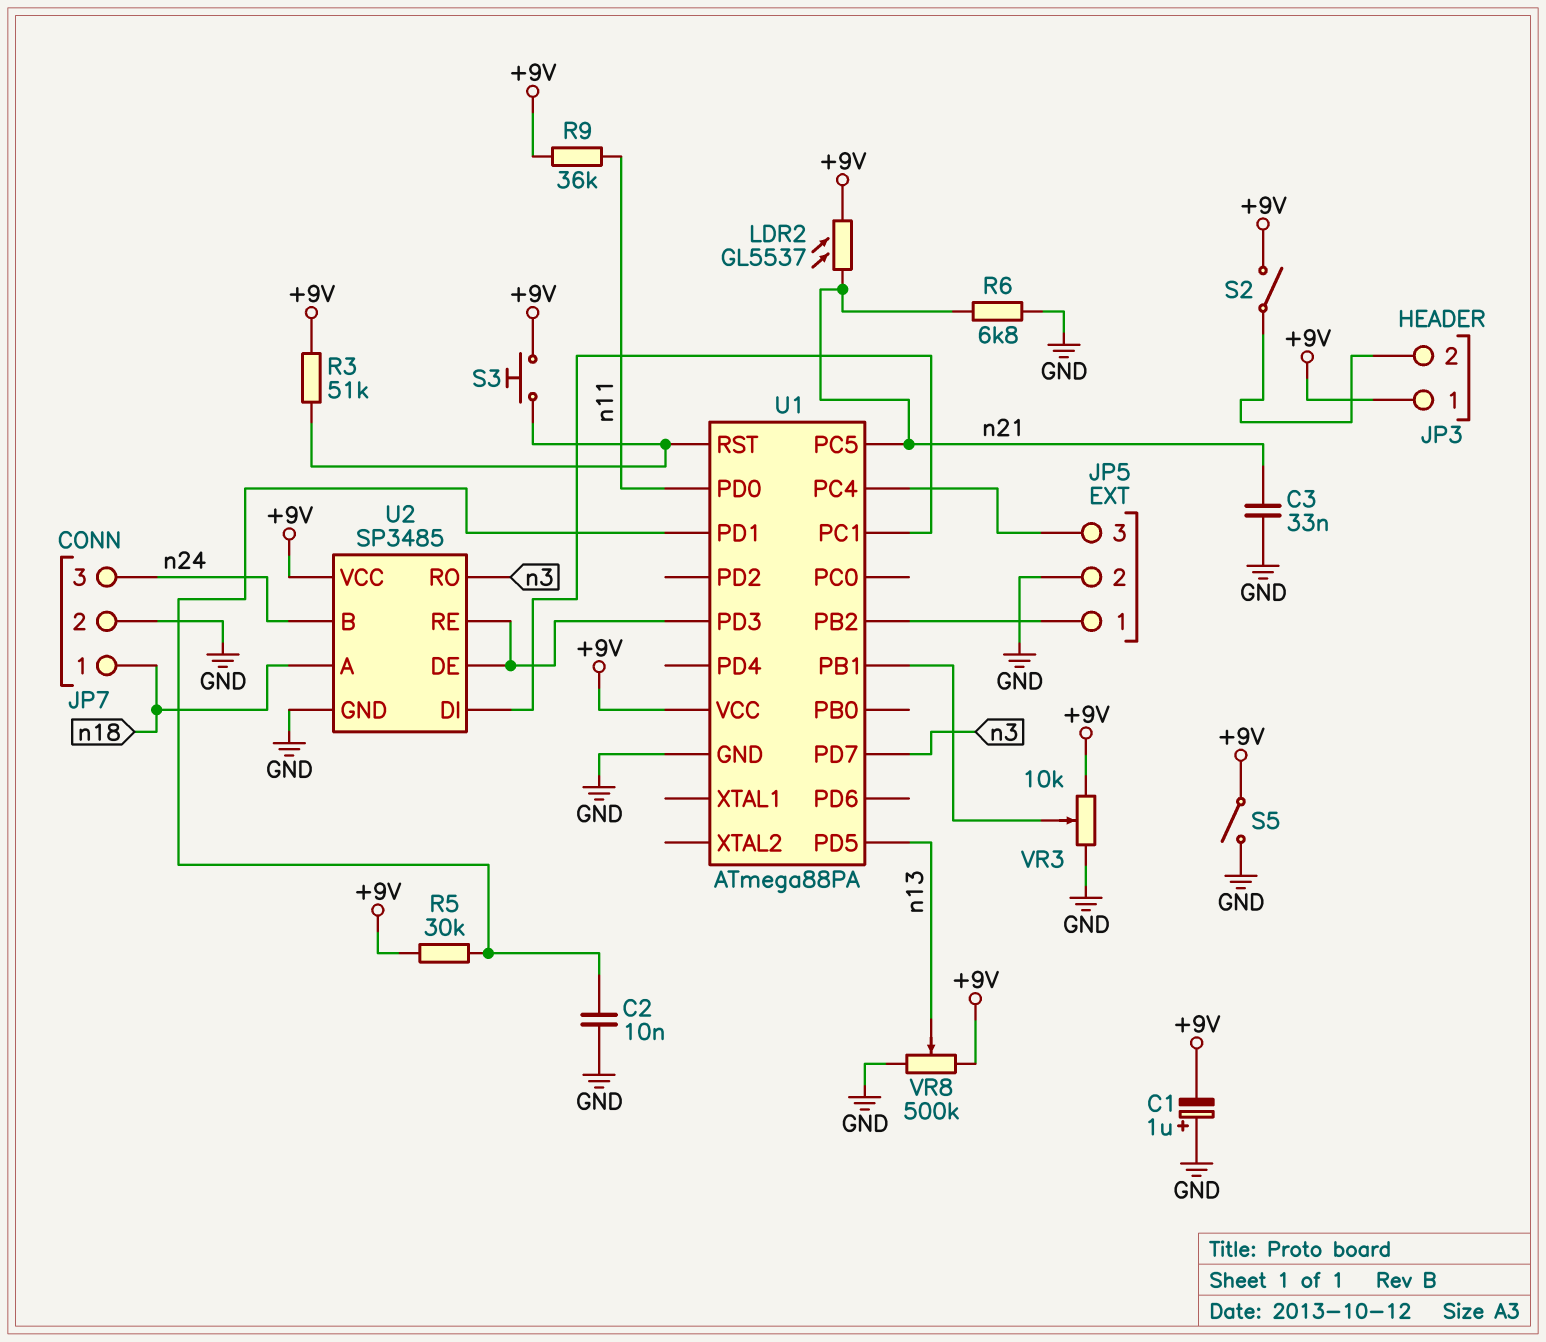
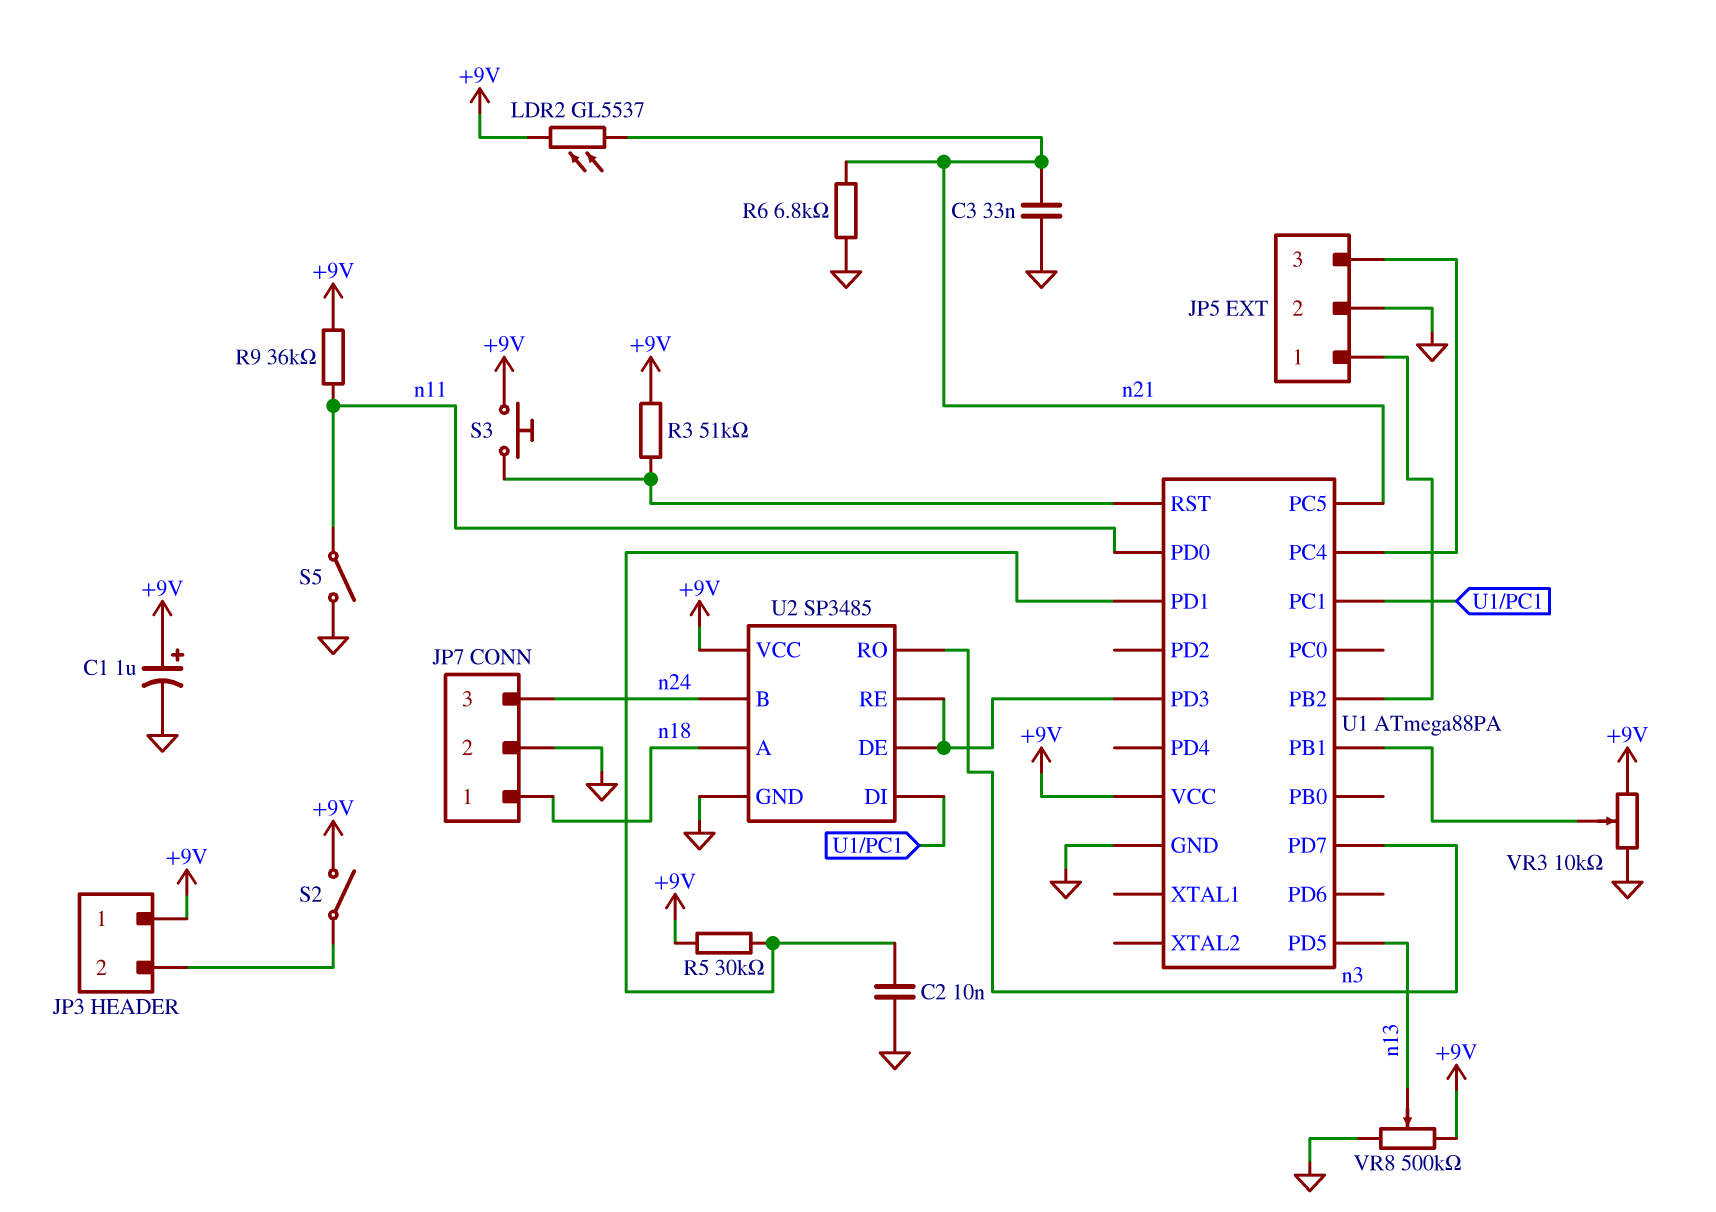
C1: 1uF (plus GND, minus +9V) -> 1uF (plus +9V, minus GND)
S5: switch (+9V, GND) -> switch (GND, n11)

